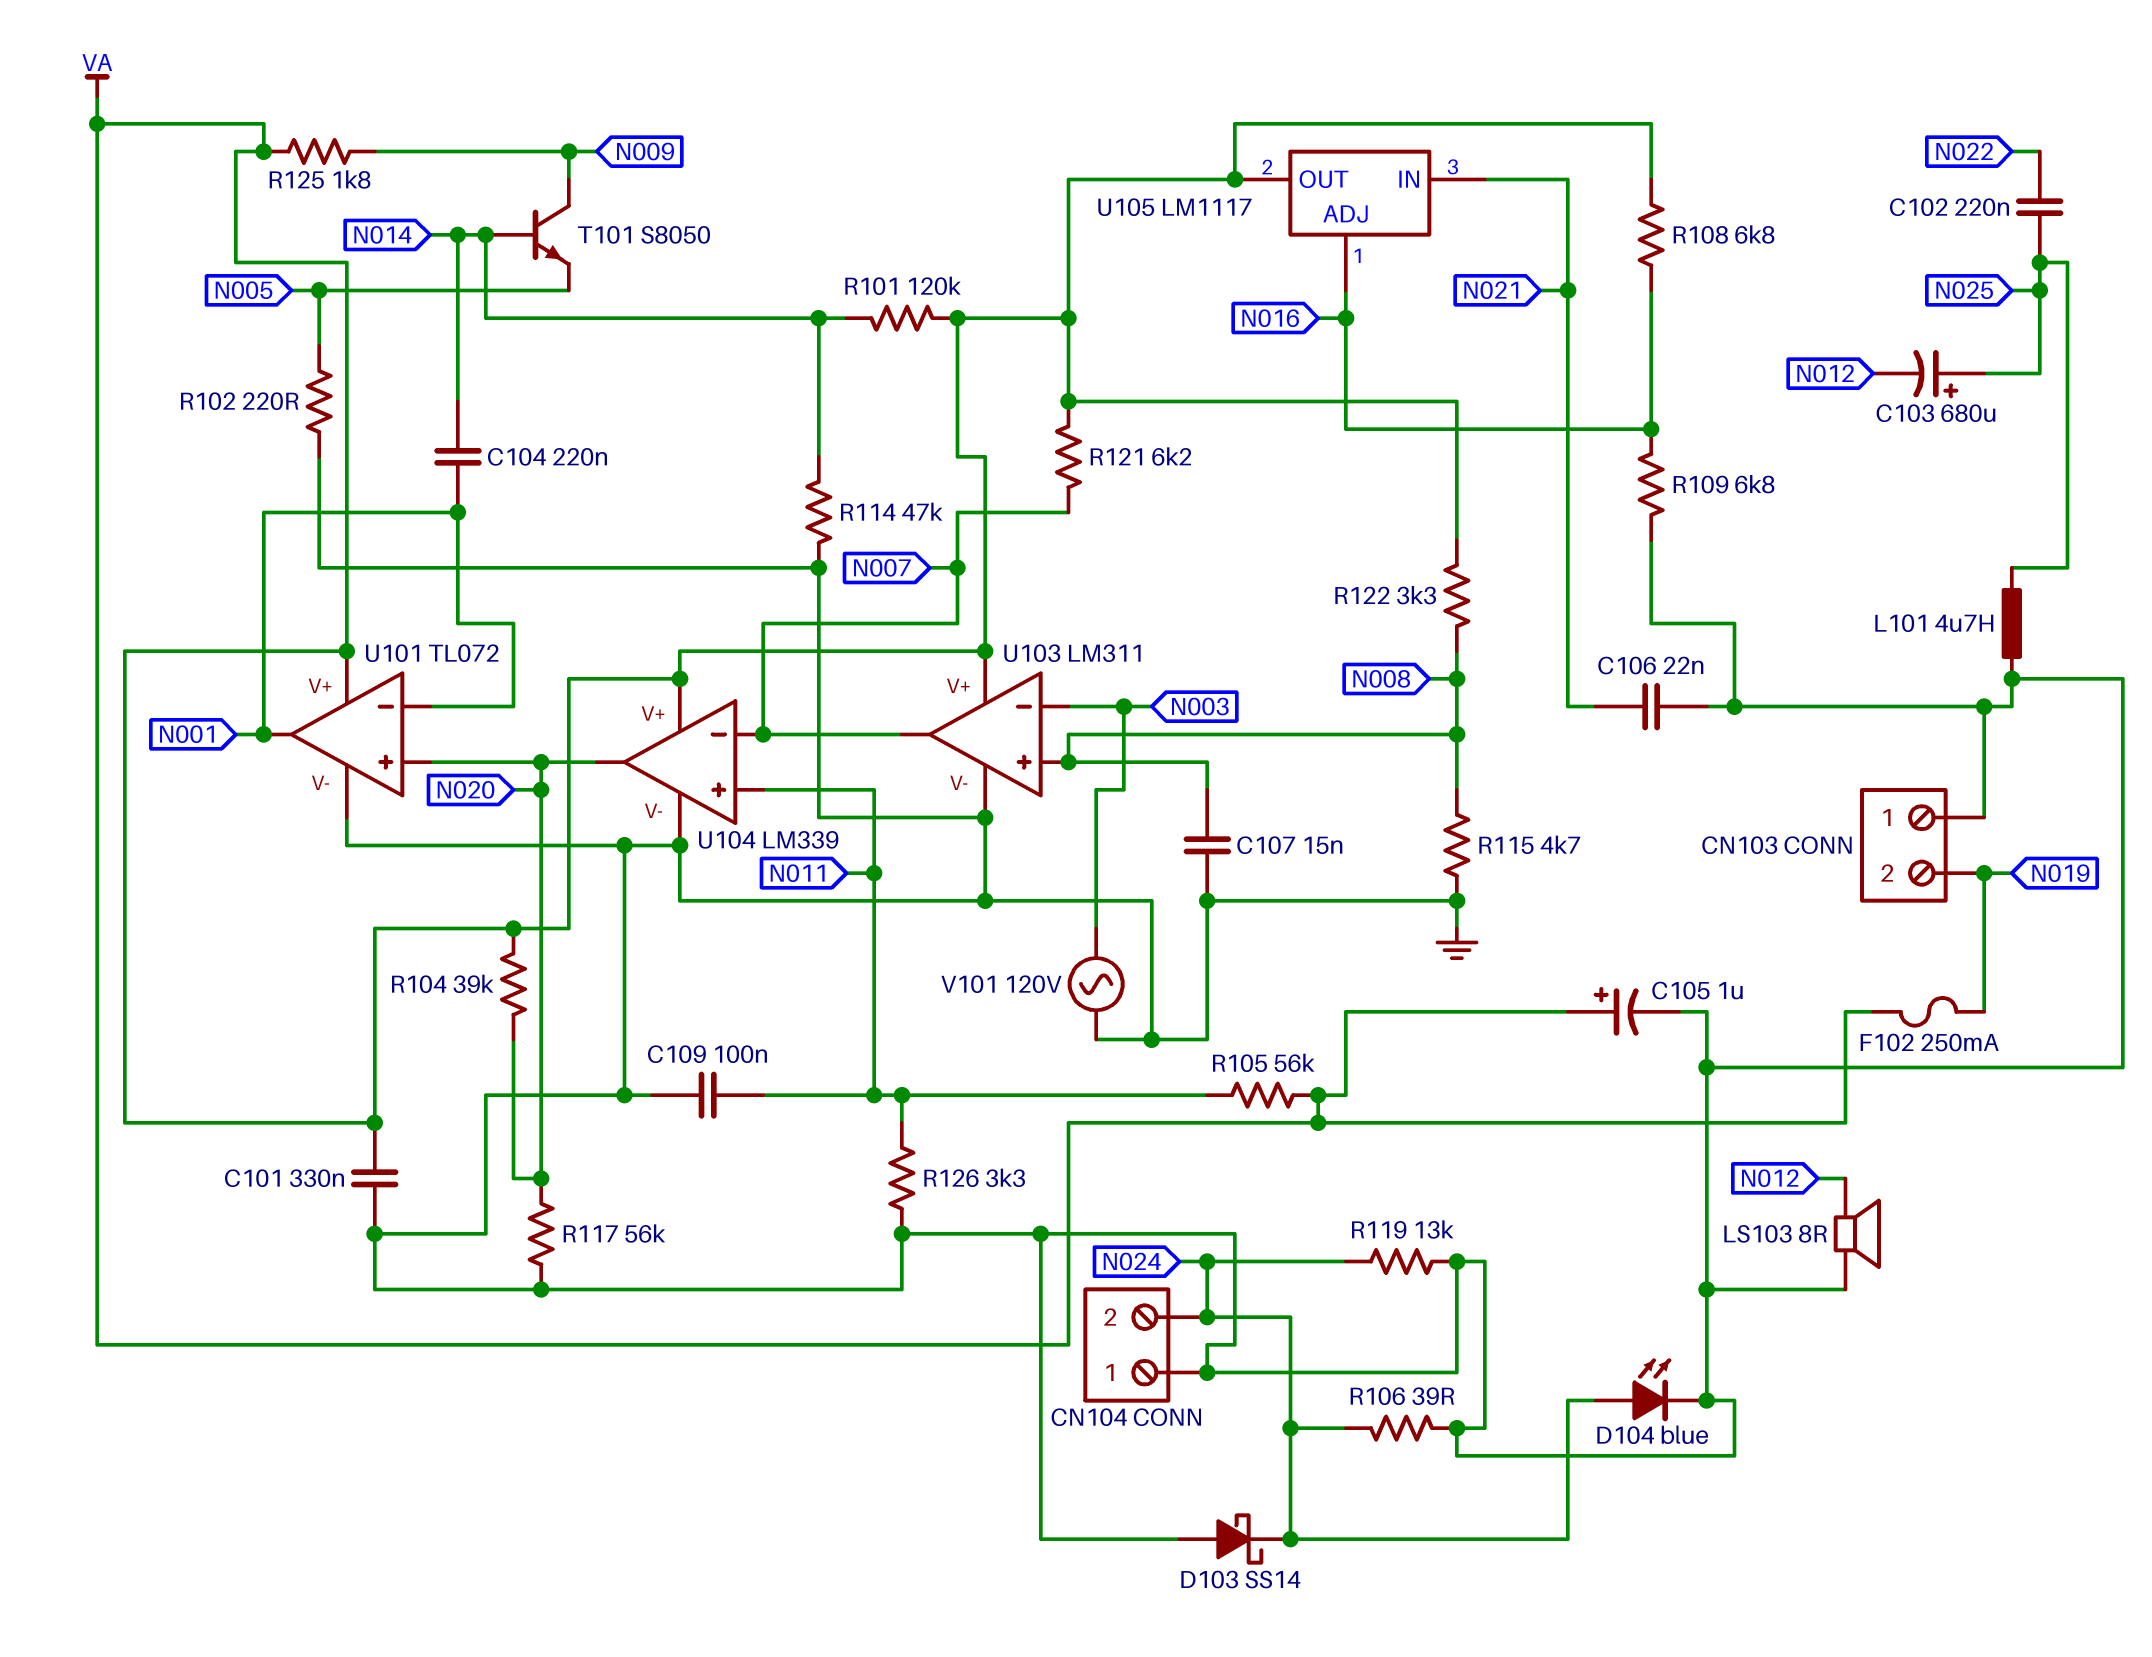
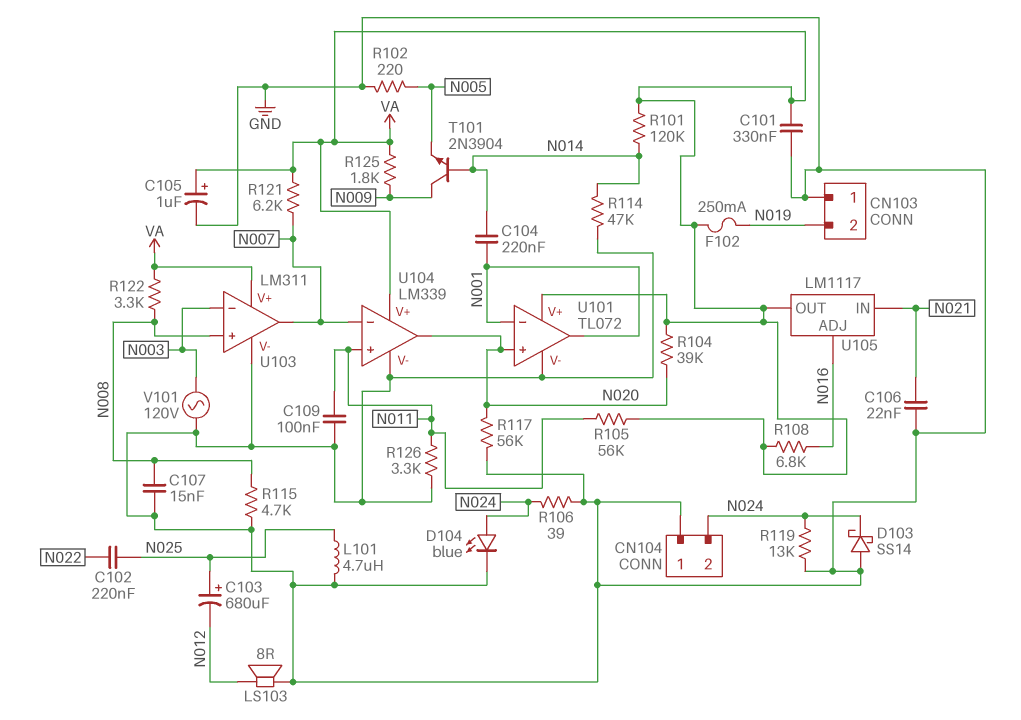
R109: 6.8k (GND, N016) -> none
T101: NPN S8050 (B N014, C N009, E N005) -> NPN 2N3904 (B N014, C N009, E N005)

